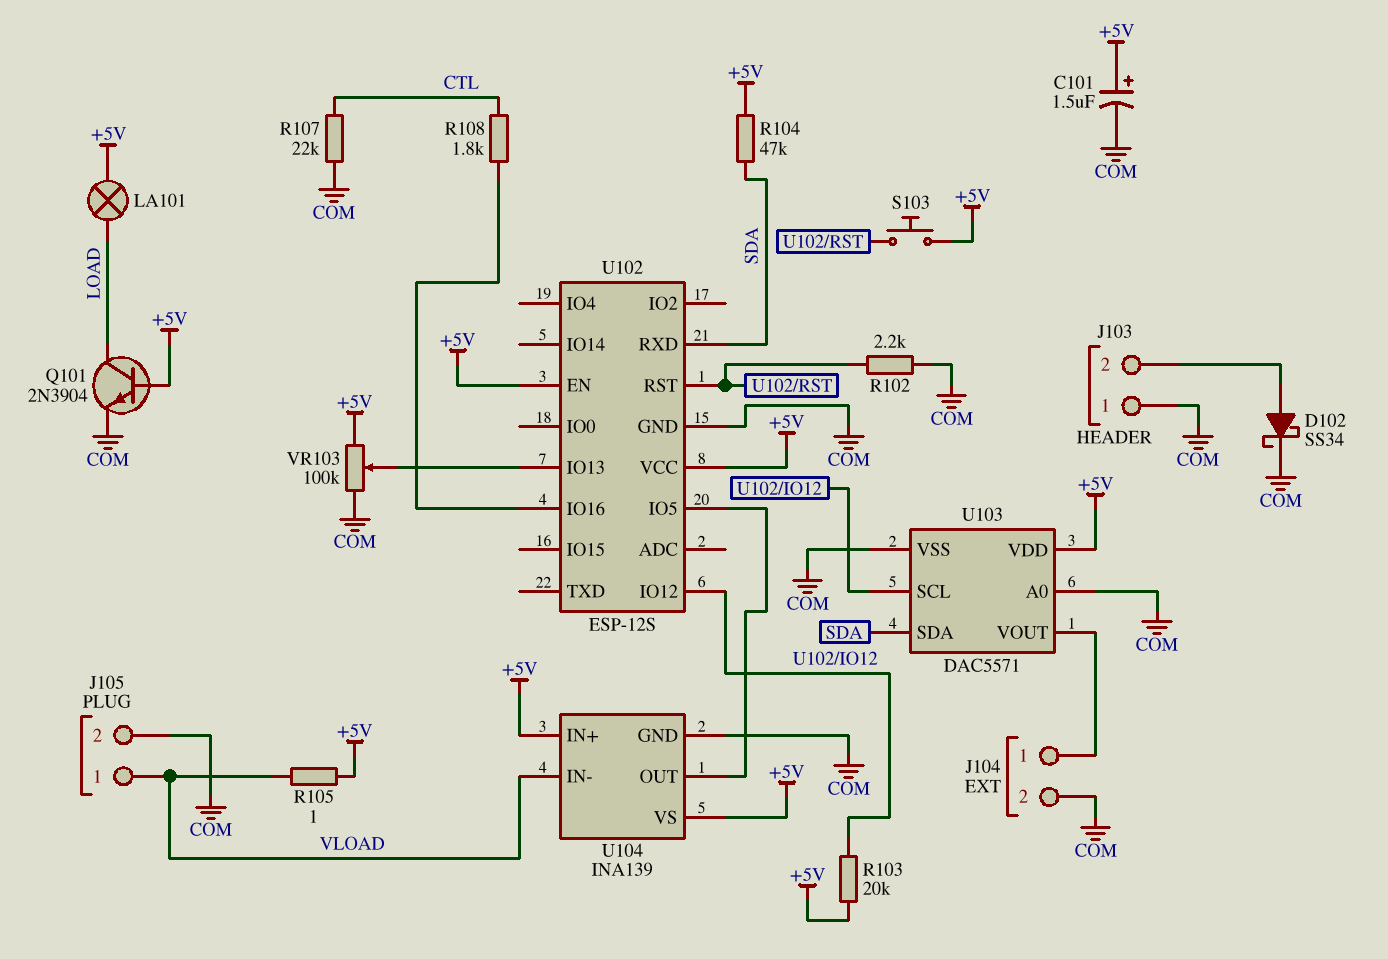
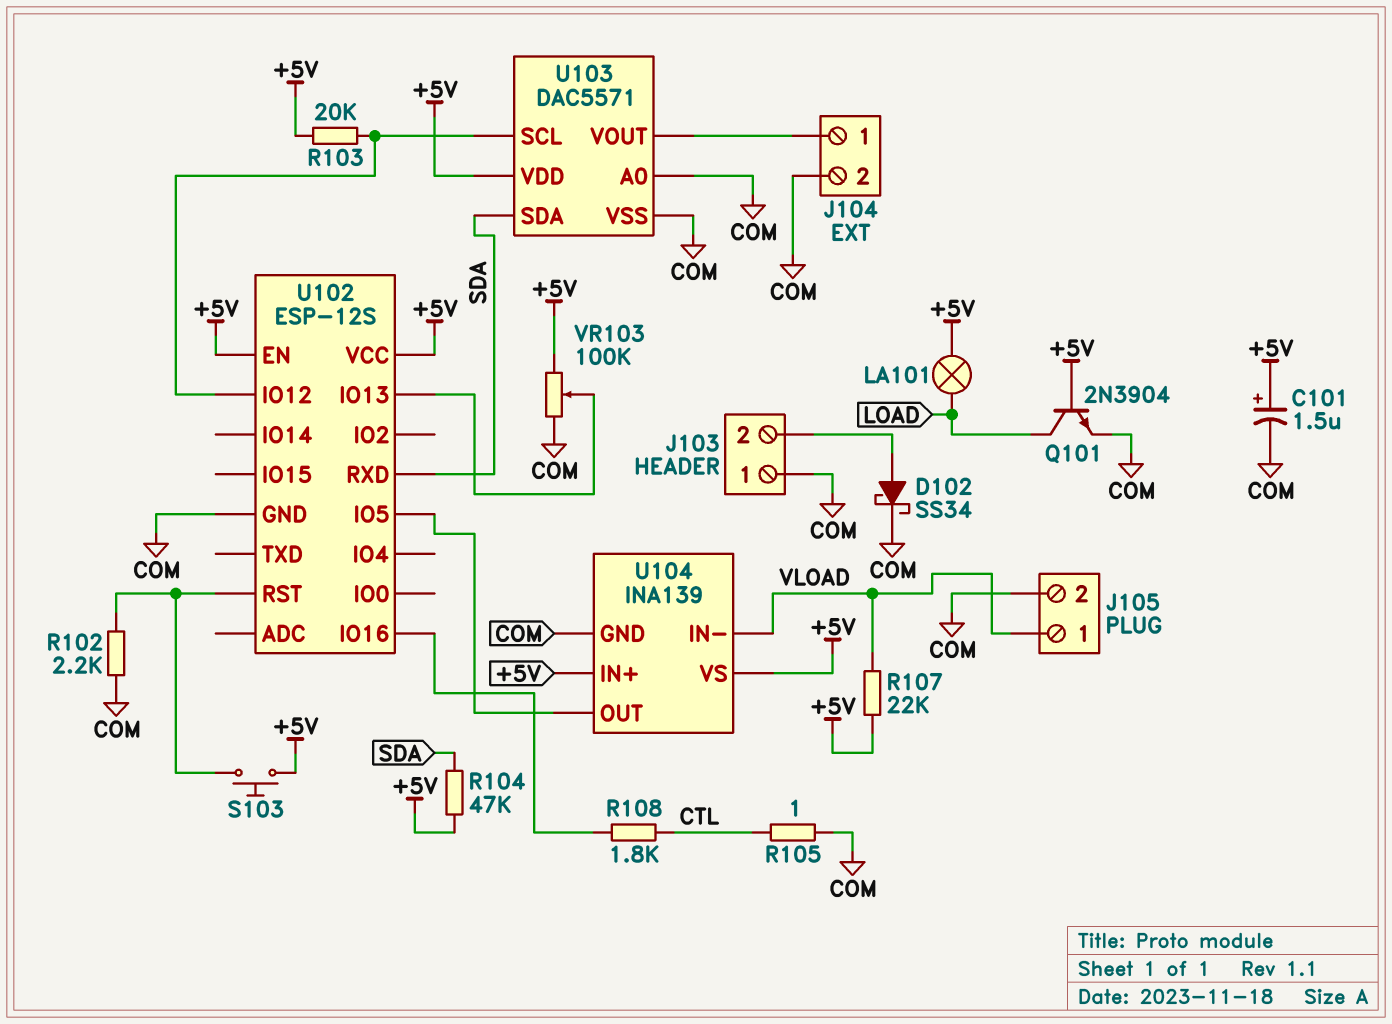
R105: 1 (+5V, VLOAD) -> 1 (COM, CTL)
R107: 22k (COM, CTL) -> 22k (+5V, VLOAD)

